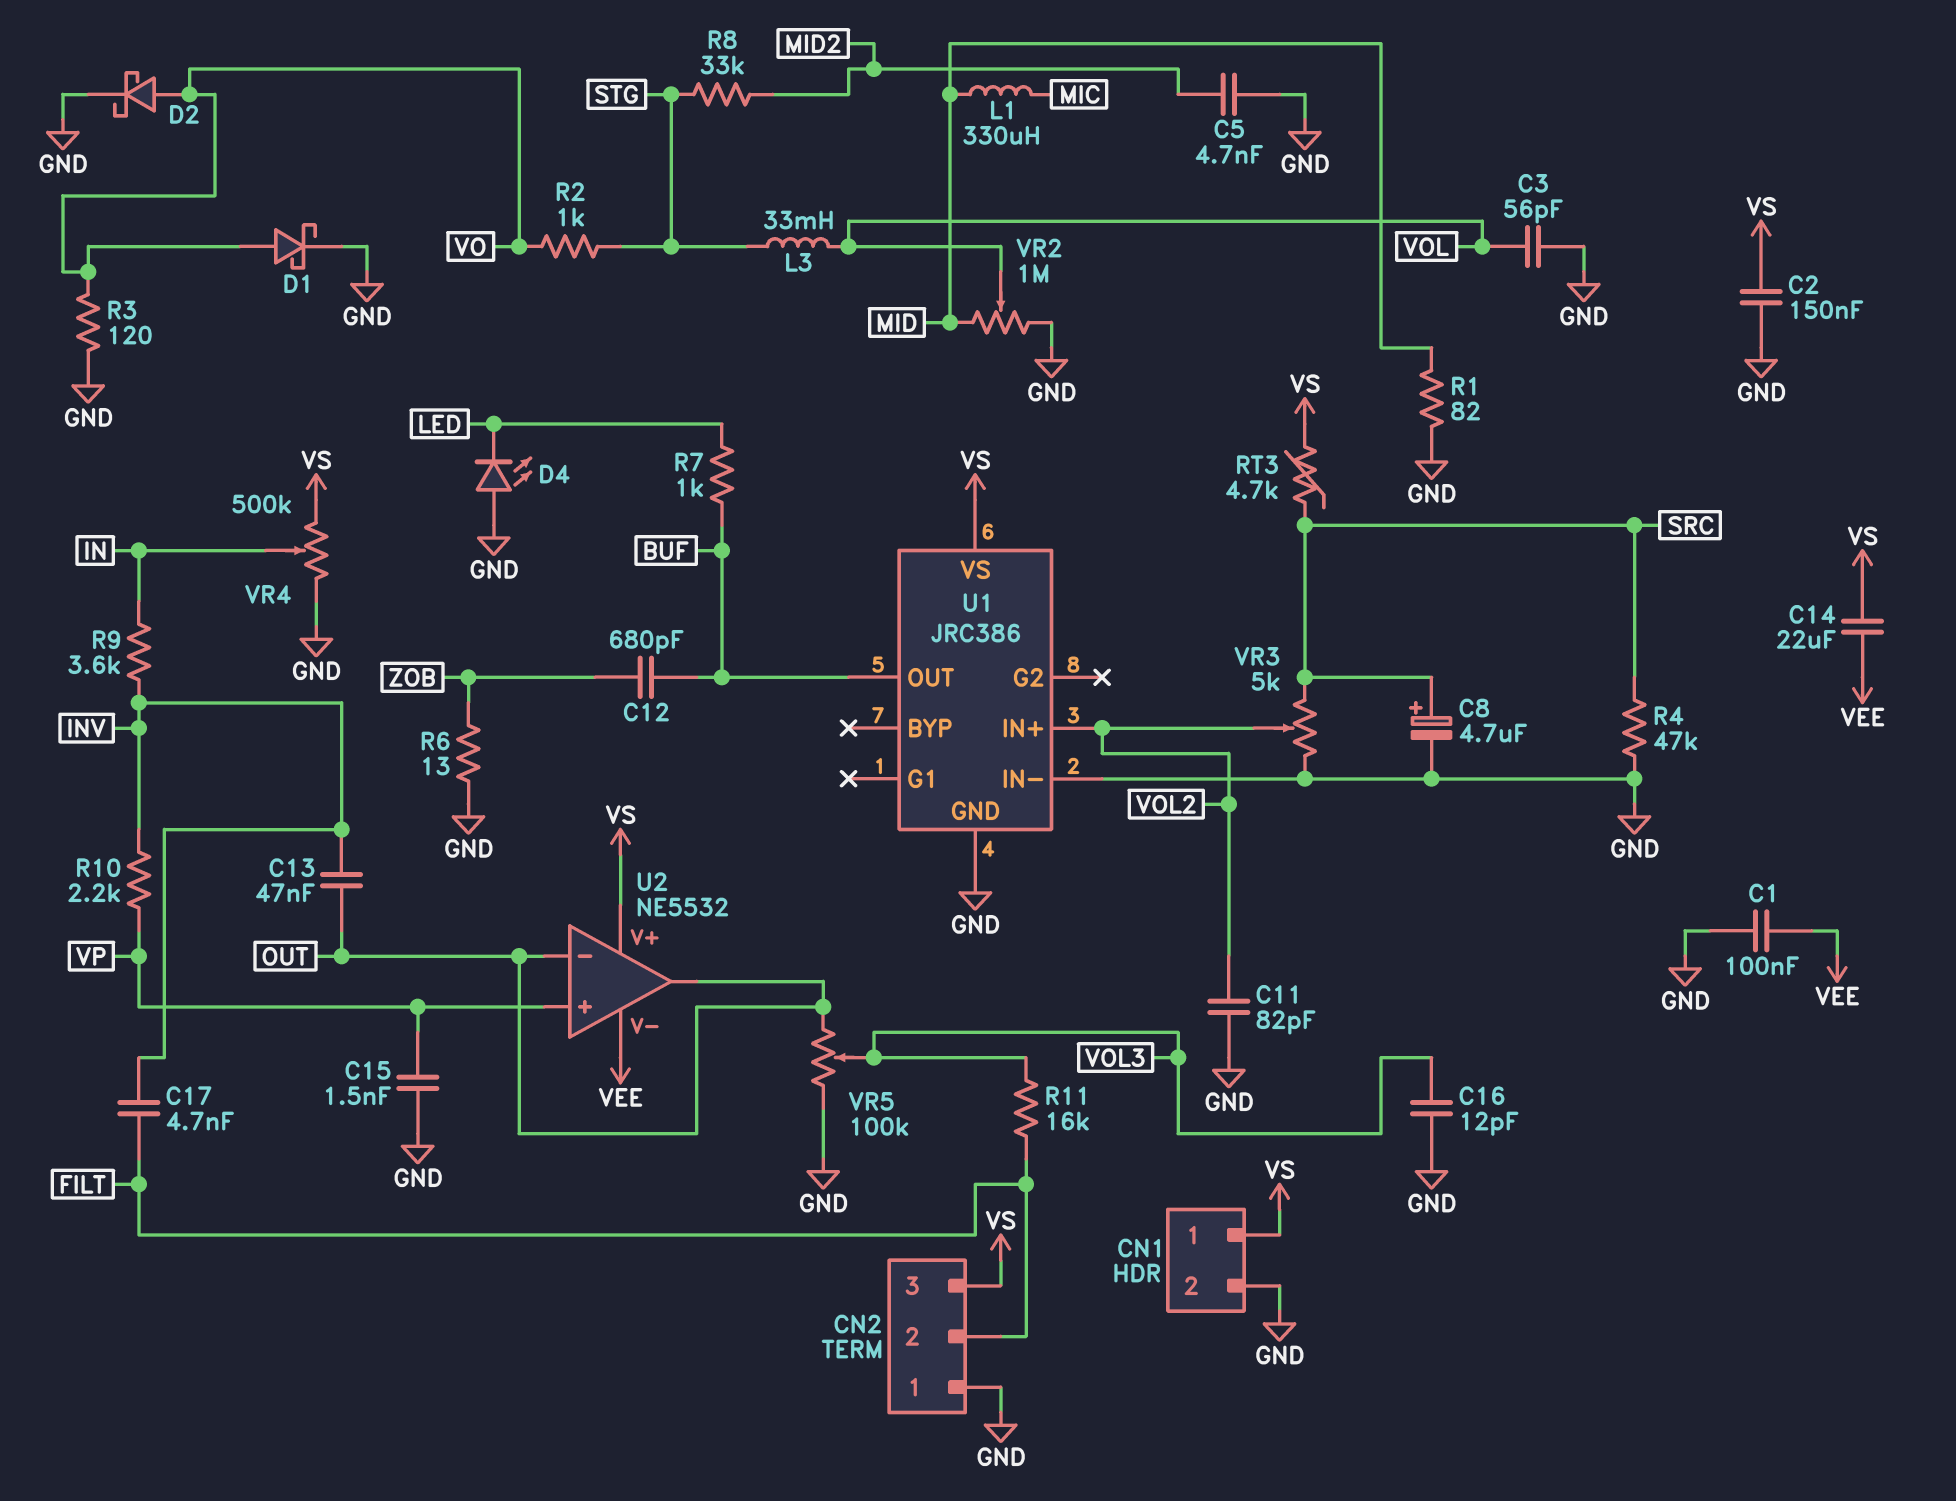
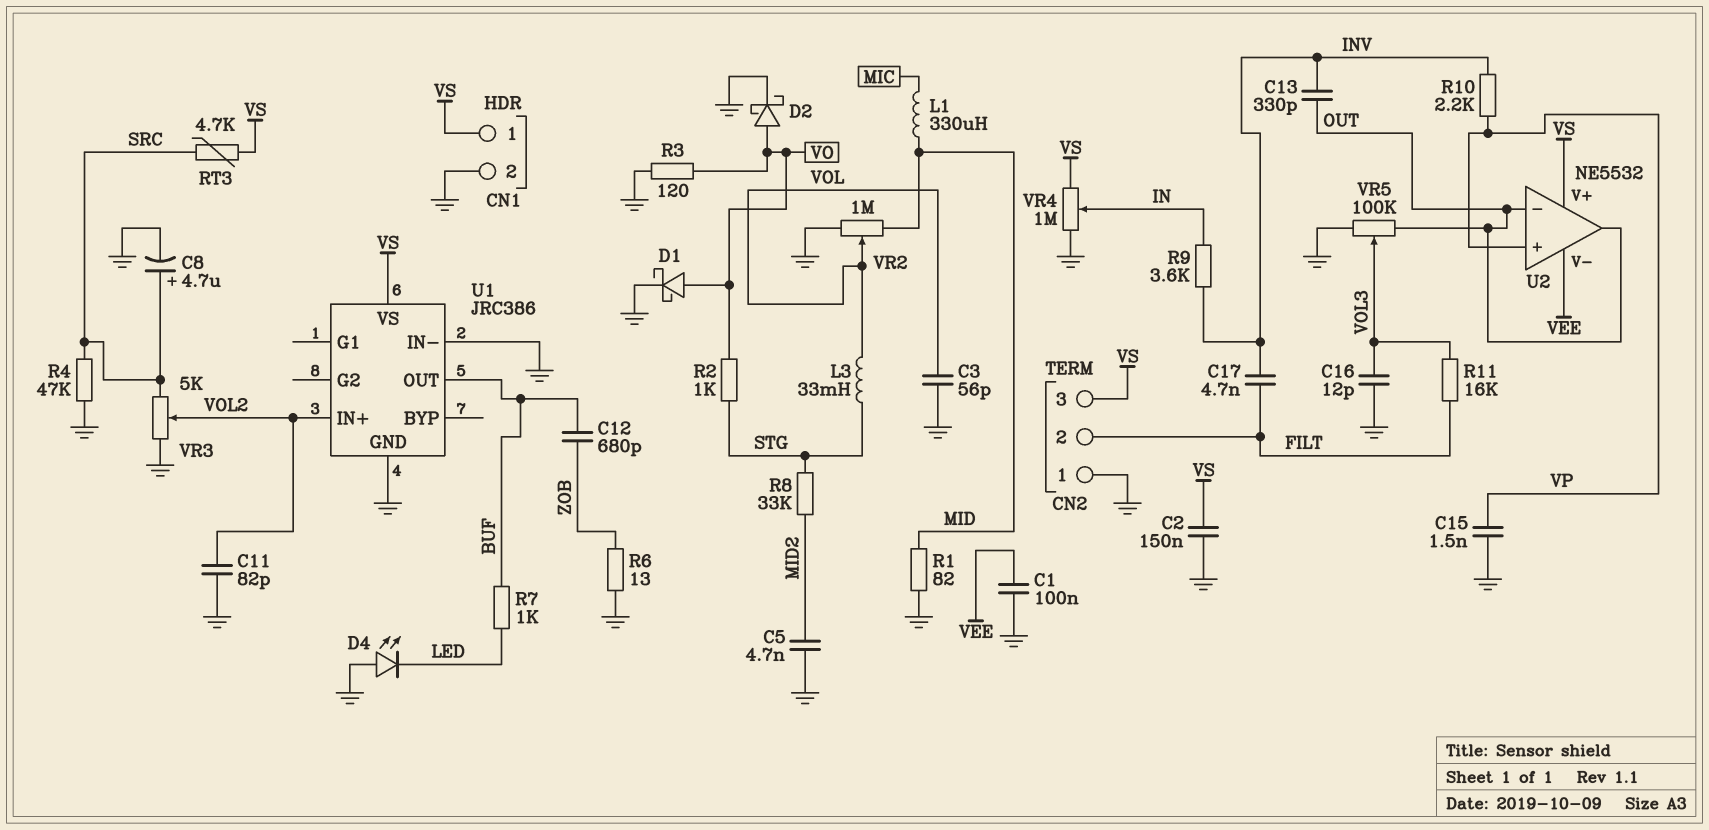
C13: 47nF (INV, OUT) -> 330pF (INV, OUT)
C14: 22uF (VEE, VS) -> none
VR4: 500k (GND, VS, wiper IN) -> 1M (GND, VS, wiper IN)

